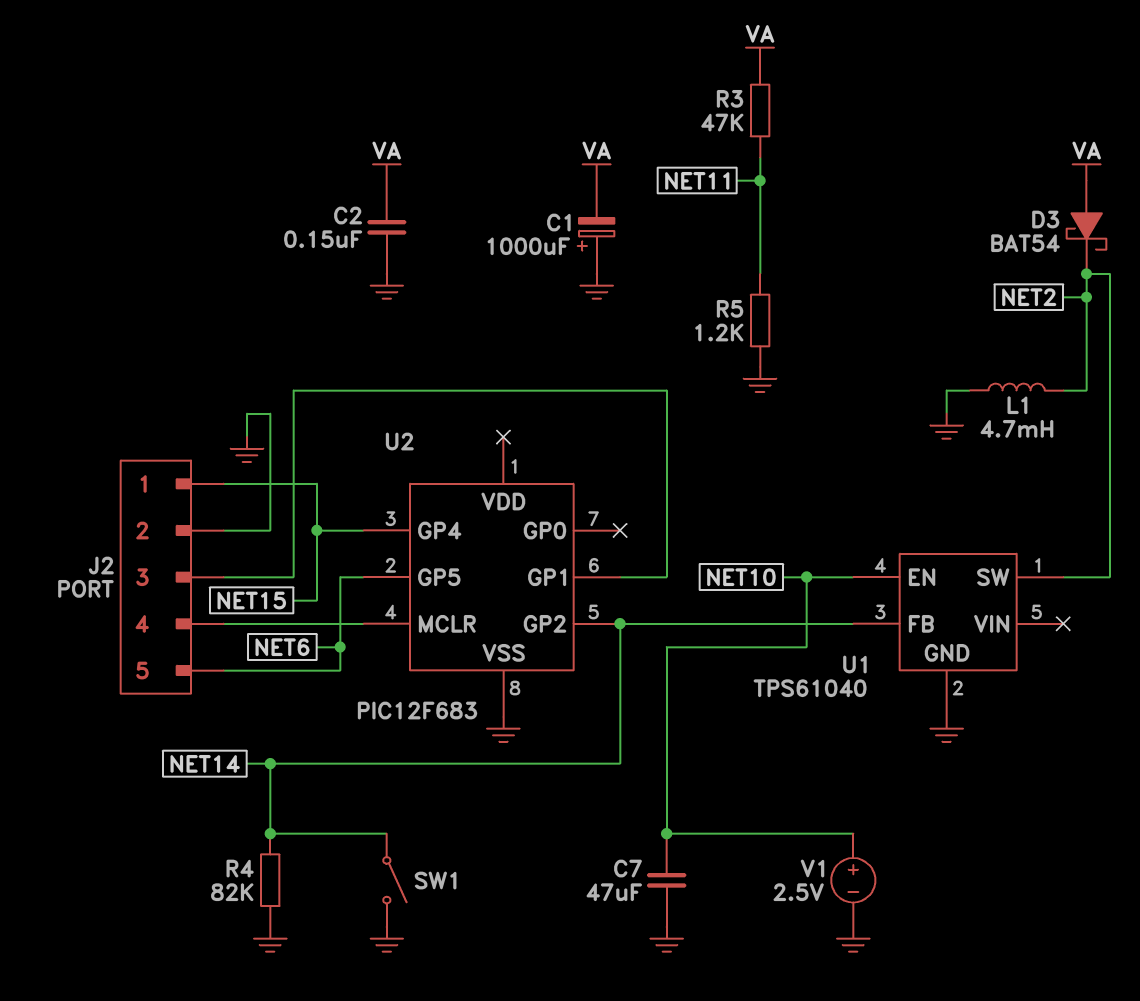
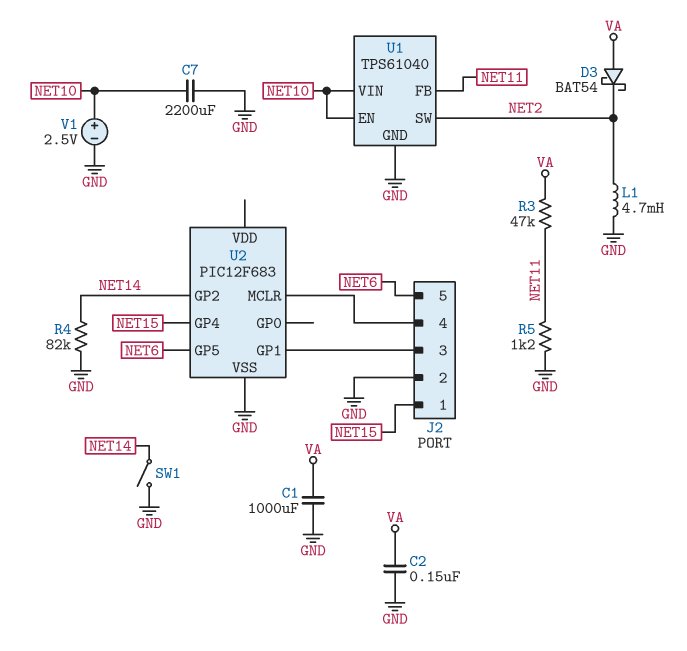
C1: 1000uF (plus GND, minus VA) -> 1000uF (GND, VA)
C7: 47uF (GND, NET10) -> 2200uF (GND, NET10)
U1 pin FB: NET14 -> NET11
U1 pin VIN: none -> NET10

